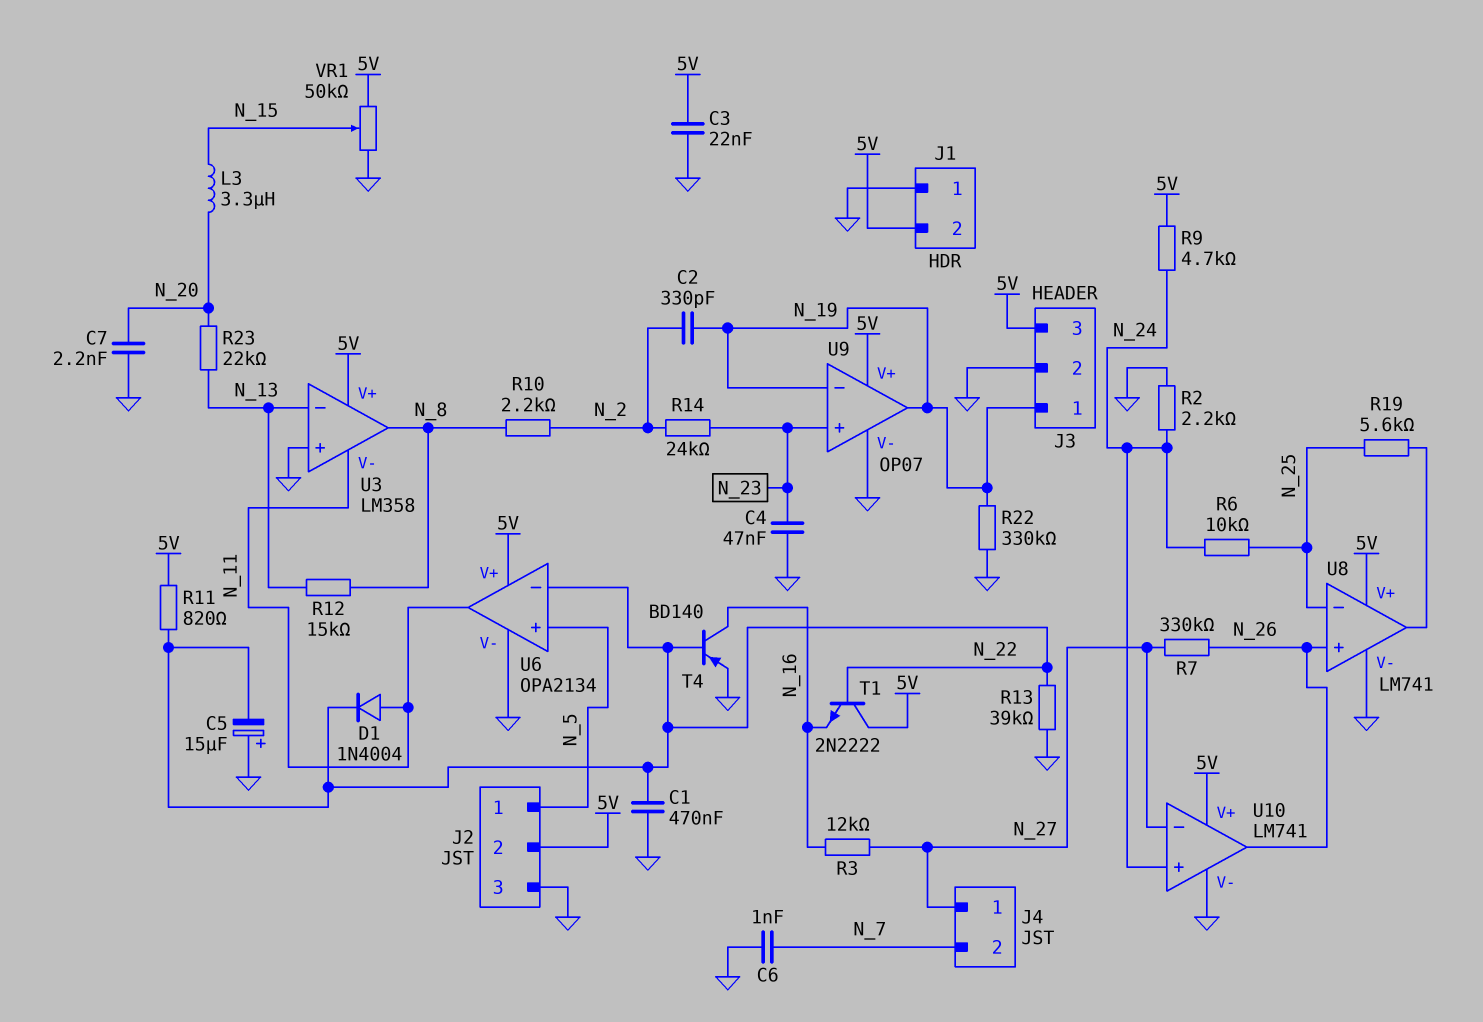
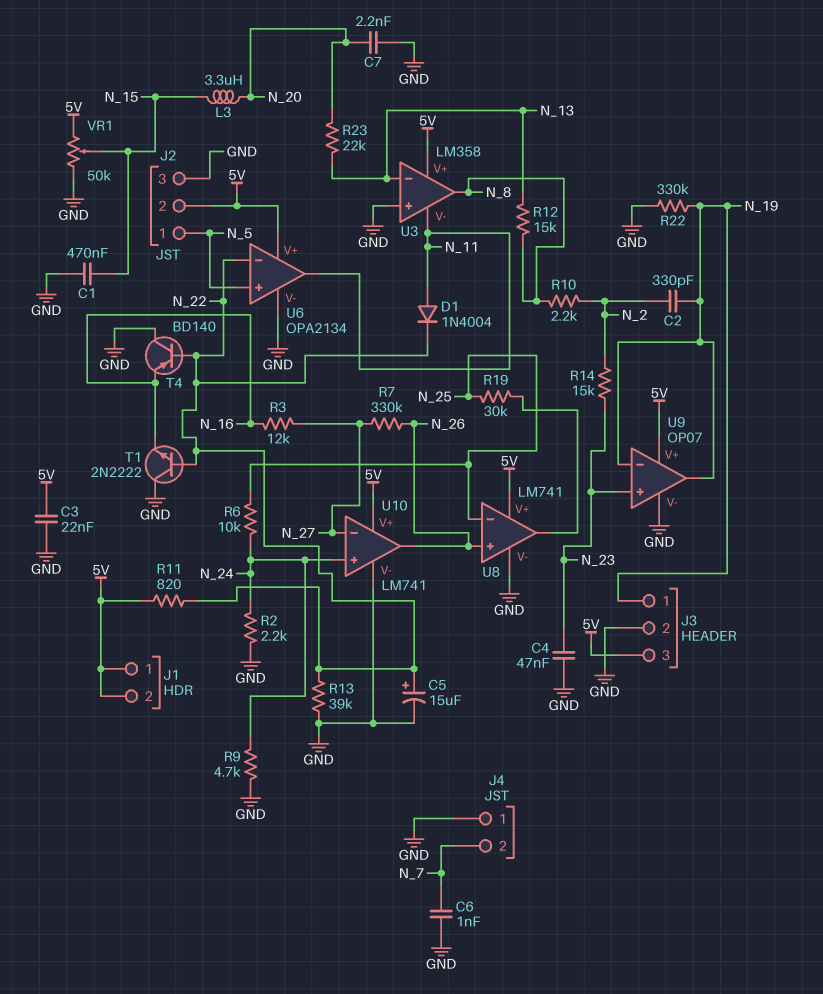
C1: 470nF (GND, N_22) -> 470nF (GND, N_15)
C5: 15uF (plus GND, minus N_22) -> 15uF (plus N_22, minus GND)
J1 pin 1: GND -> 5V
J4 pin 1: N_27 -> GND
R9: 4.7k (5V, N_24) -> 4.7k (GND, N_24)
R14: 24k (N_2, N_23) -> 15k (N_2, N_23)
R19: 5.6k (N_25, U8/out) -> 30k (N_25, U8/out)
T1: NPN 2N2222 (B N_22, C 5V, E N_16) -> NPN 2N2222 (B N_22, C GND, E N_16)
T4: PNP BD140 (B N_22, C N_16, E GND) -> PNP BD140 (B N_22, C GND, E N_16)

